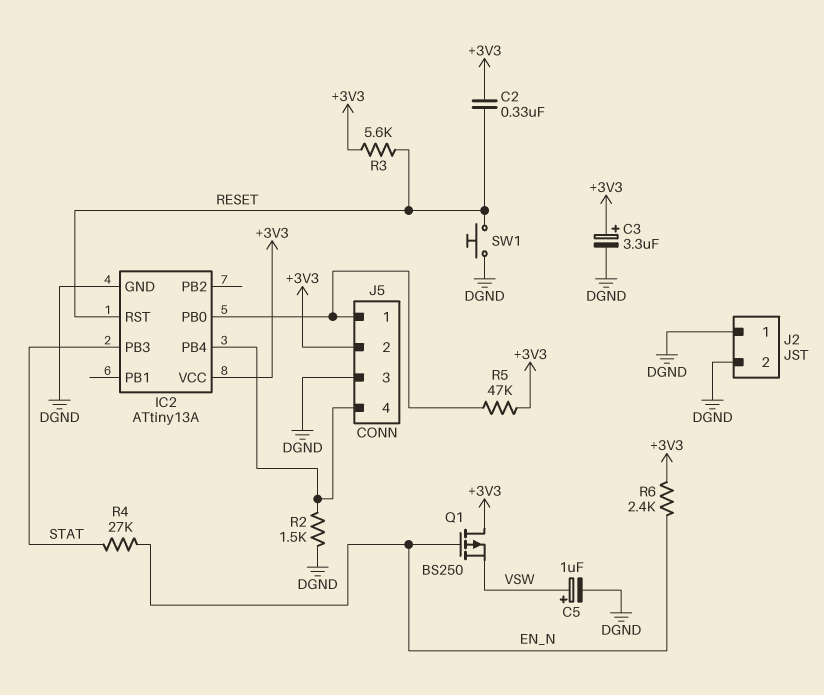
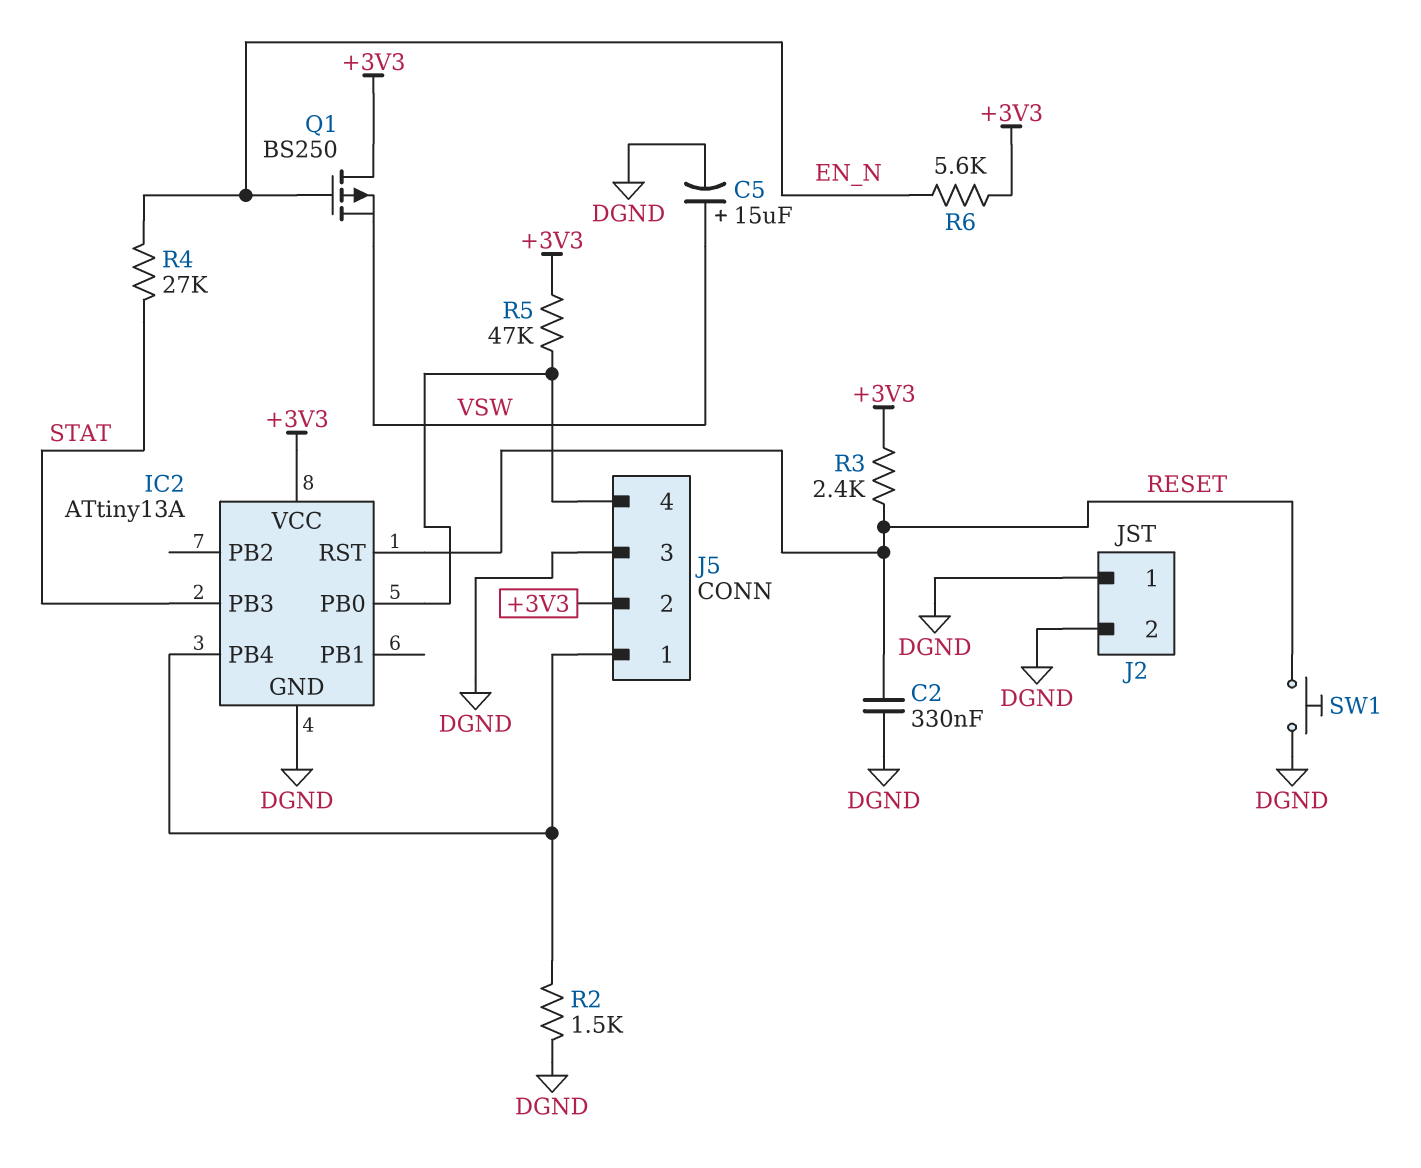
C2: 330nF (+3V3, RESET) -> 330nF (DGND, RESET)
C3: 3.3uF (plus +3V3, minus DGND) -> none
C5: 1uF (plus VSW, minus DGND) -> 15uF (plus VSW, minus DGND)
J5 pin 1: IC2/PB0 -> IC2/PB4
J5 pin 4: IC2/PB4 -> IC2/PB0
R3: 5.6k (+3V3, RESET) -> 2.4k (+3V3, RESET)
R6: 2.4k (+3V3, EN_N) -> 5.6k (+3V3, EN_N)

